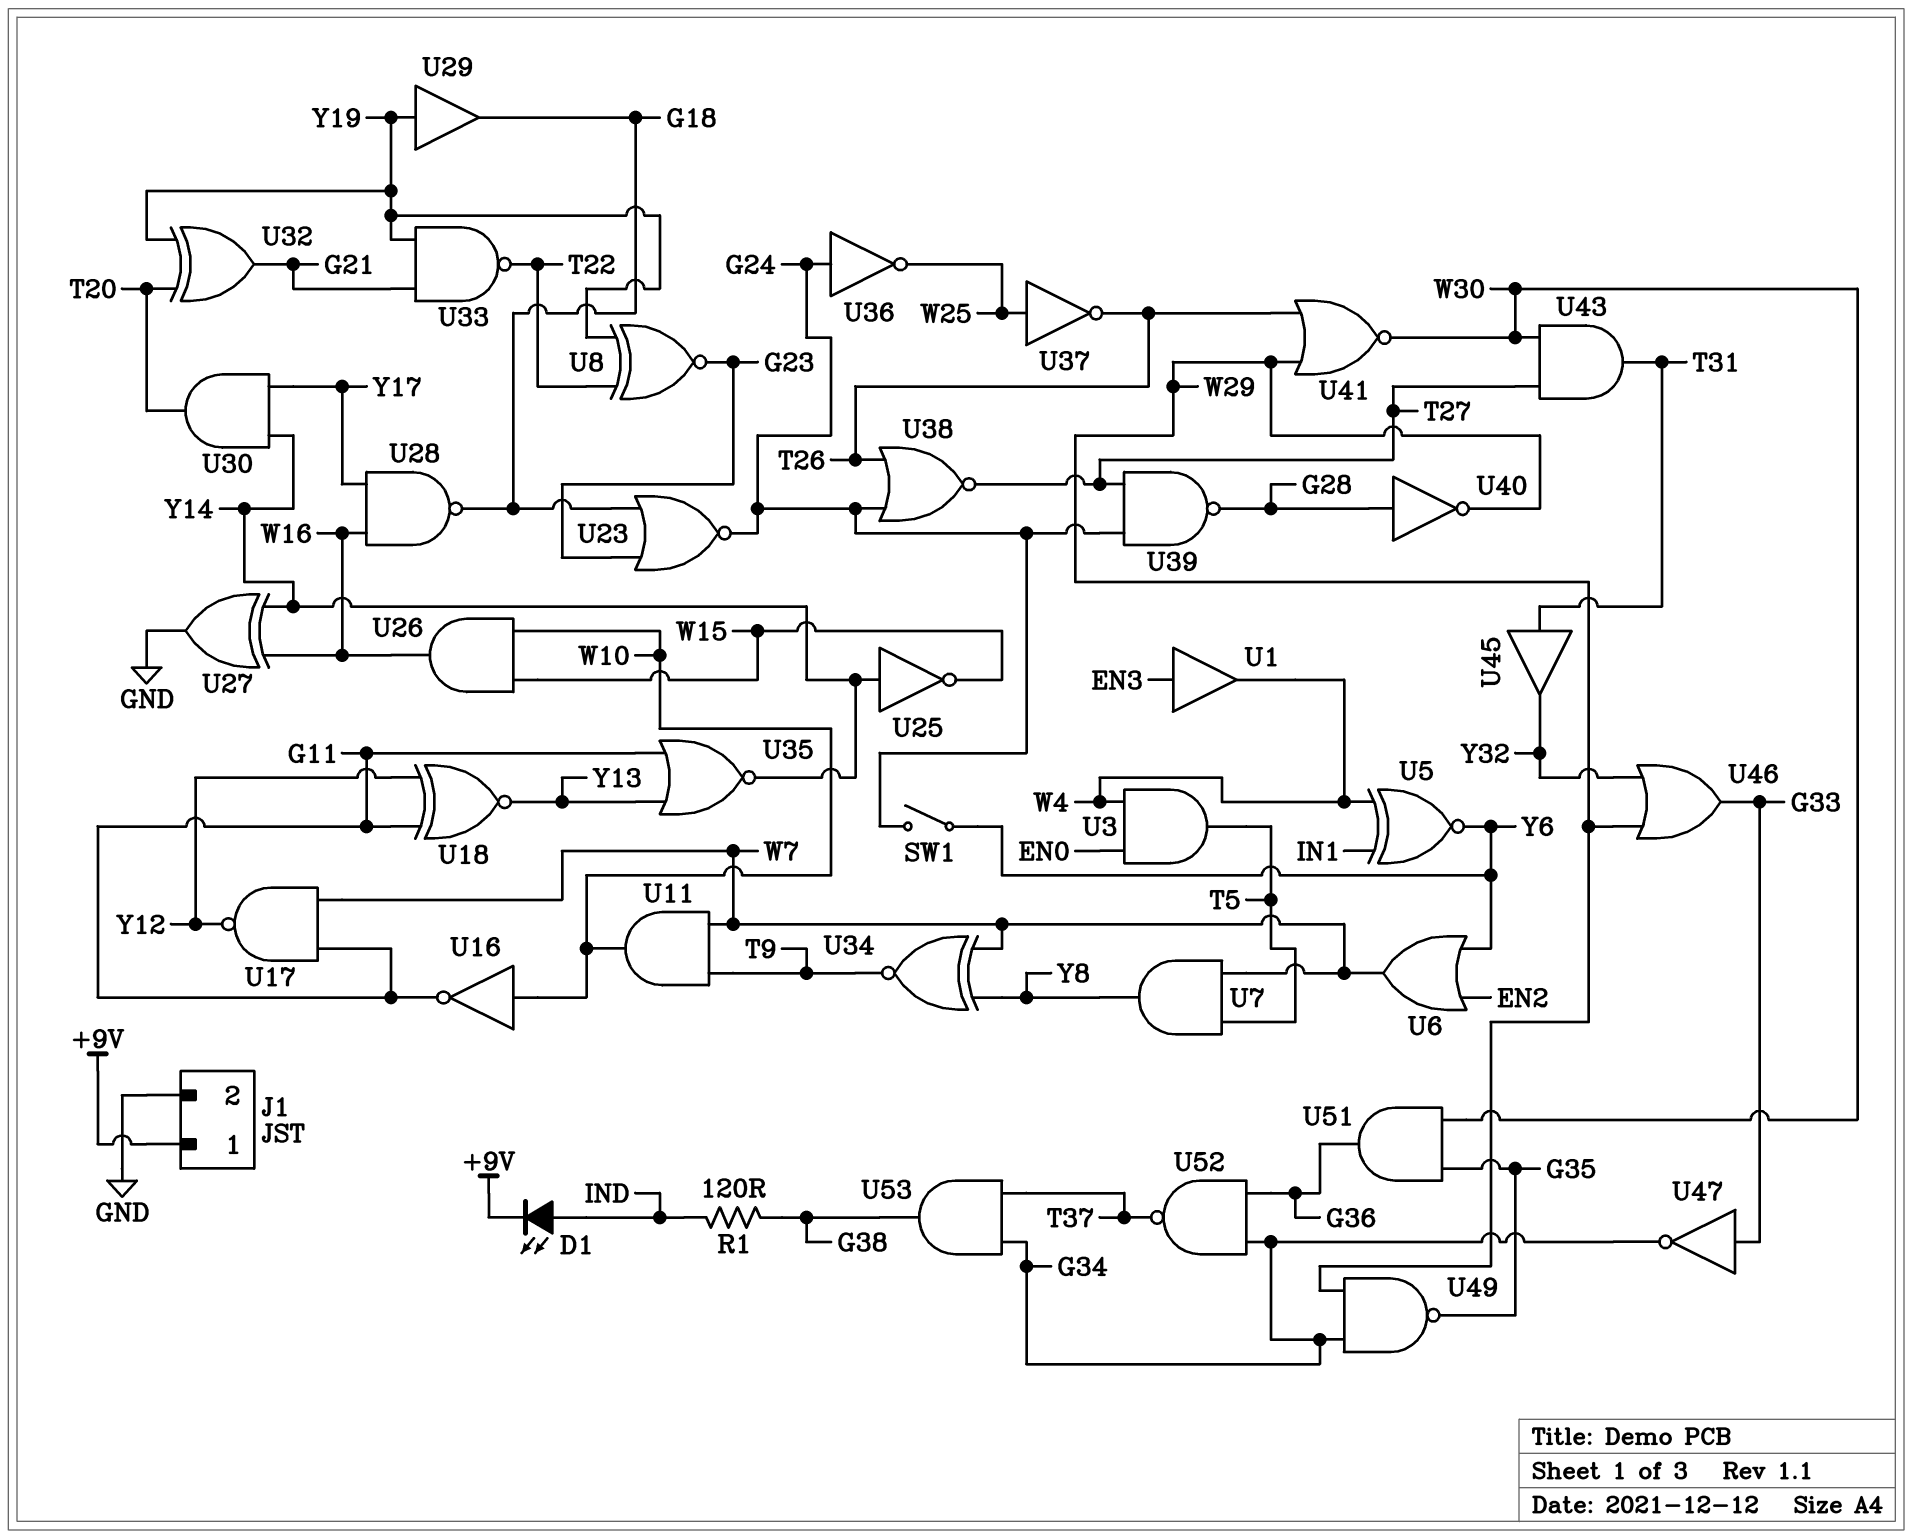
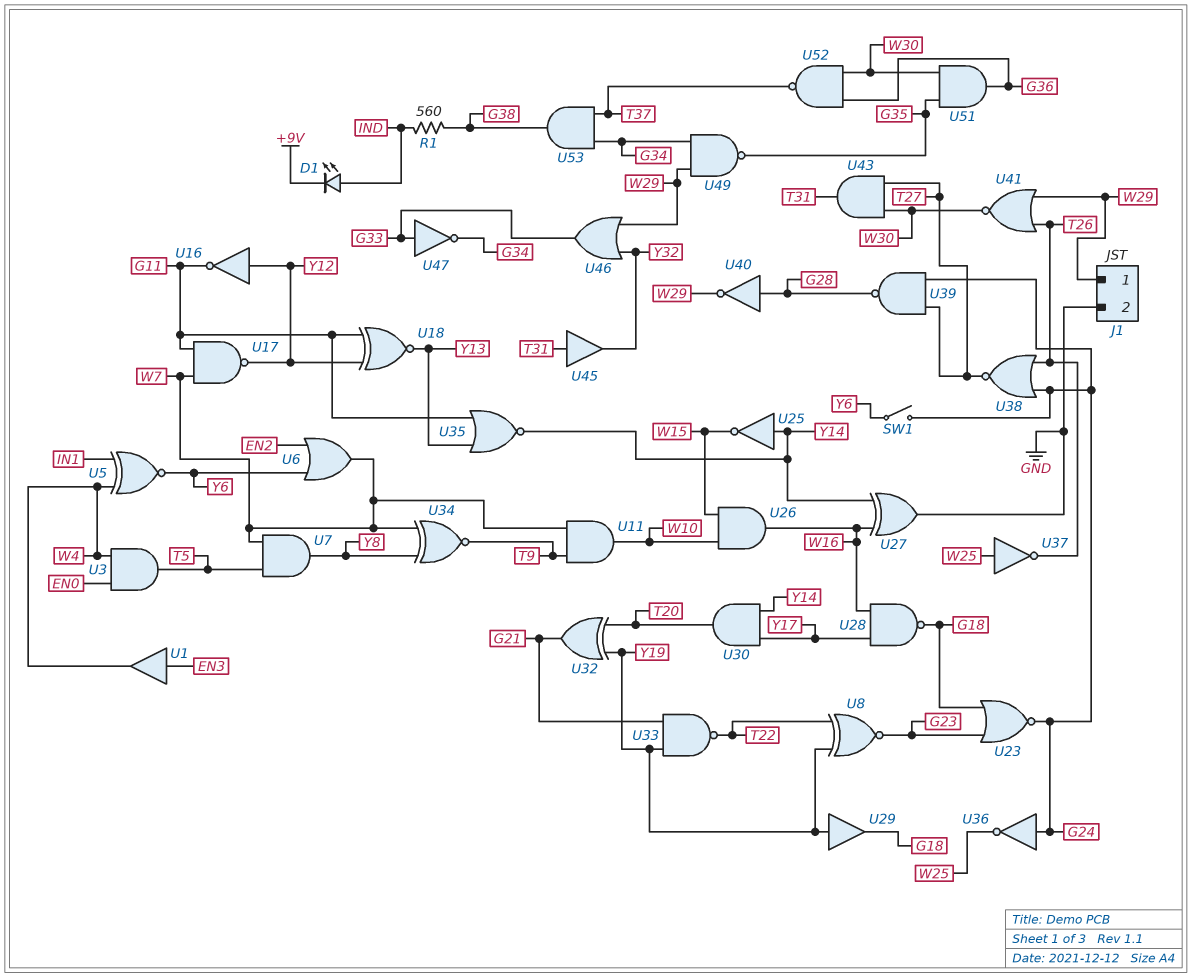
J1 pin 1: +9V -> W29
R1: 120 (G38, IND) -> 560 (G38, IND)
U16: NOT (in W10, out G11) -> NOT (in Y12, out G11)
U52: NAND (in G34, in G36, out T37) -> NAND (in G36, in W30, out T37)

